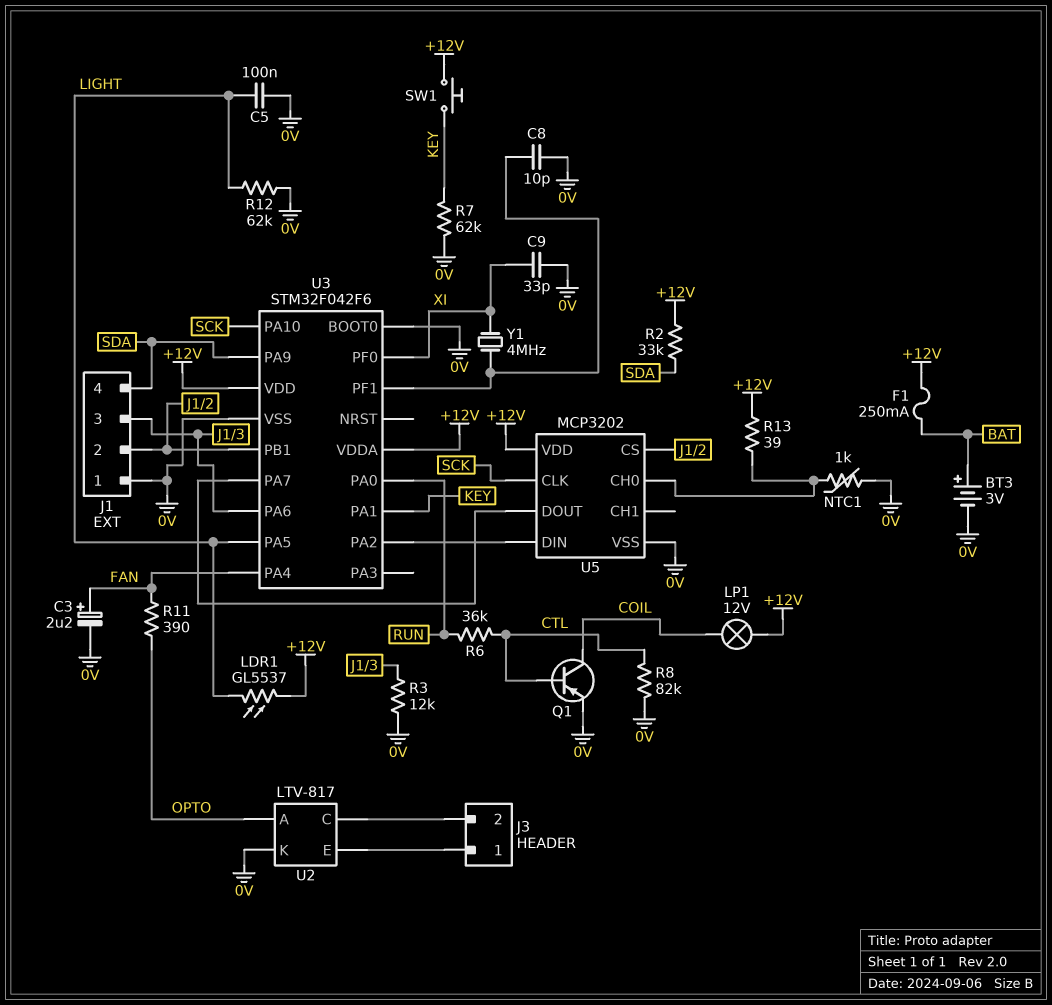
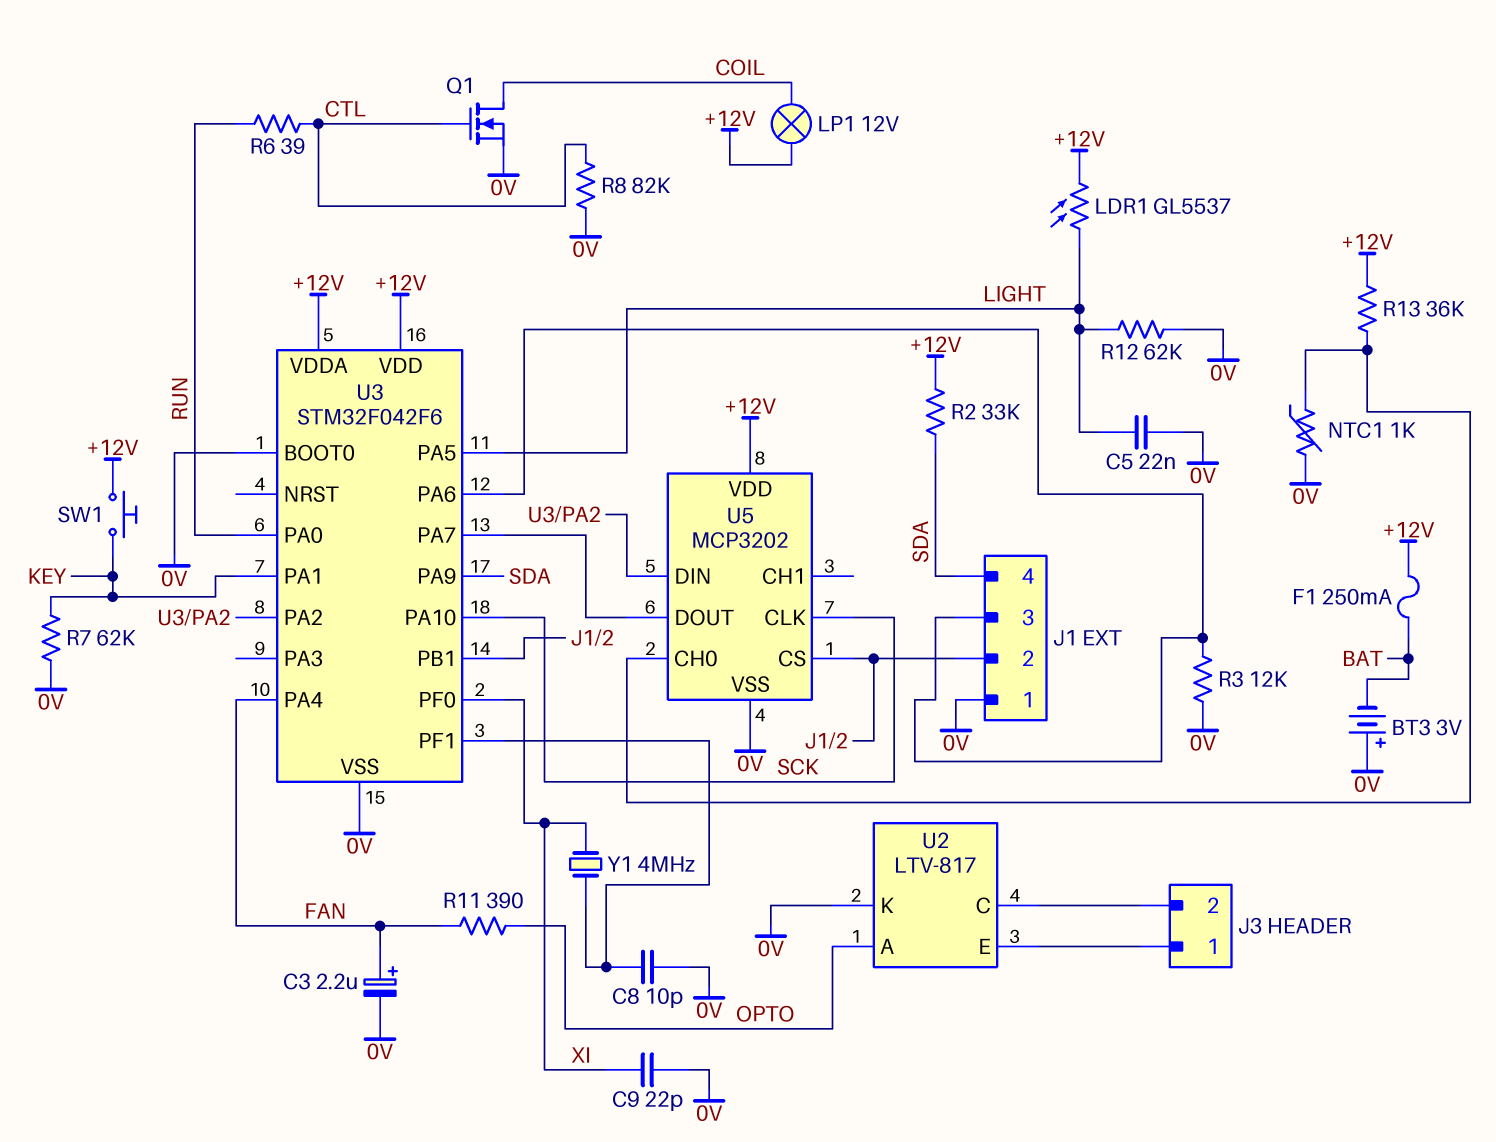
BT3: 3V (plus BAT, minus 0V) -> 3V (plus 0V, minus BAT)
C5: 100nF (0V, LIGHT) -> 22nF (0V, LIGHT)
C9: 33pF (0V, XI) -> 22pF (0V, XI)
Q1: PNP (B CTL, C COIL, E 0V) -> NMOS (G CTL, D COIL, S 0V)
R6: 36k (CTL, RUN) -> 39 (CTL, RUN)
R13: 39 (+12V, U5/CH0) -> 36k (+12V, U5/CH0)

